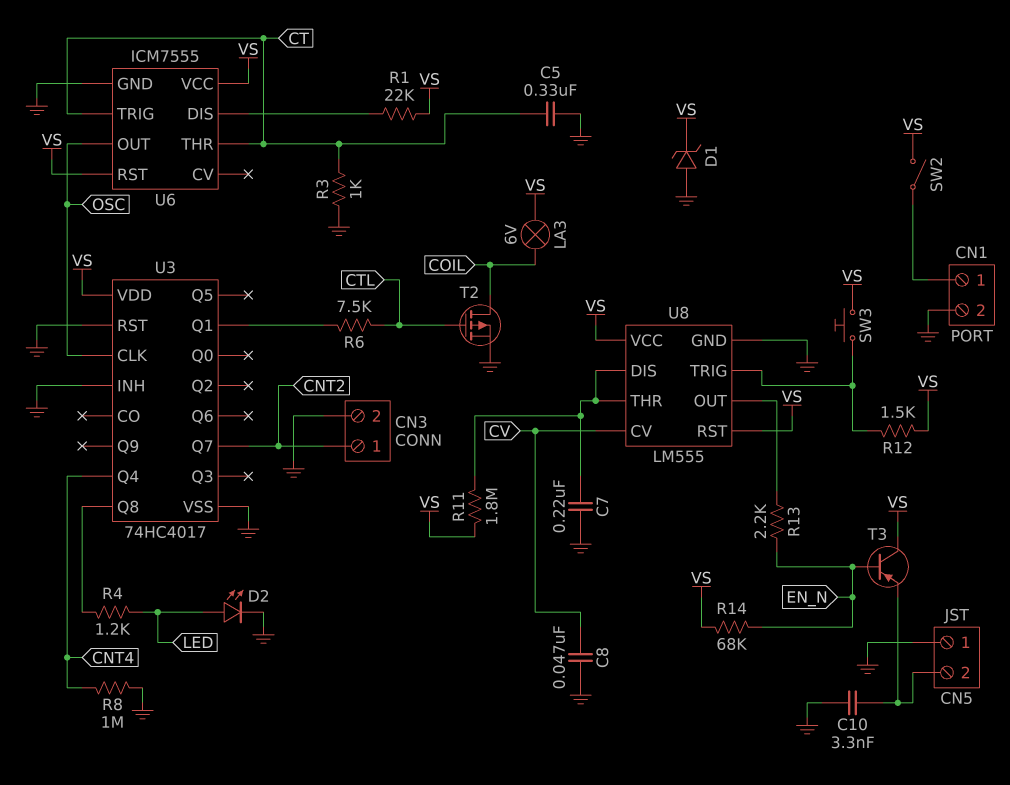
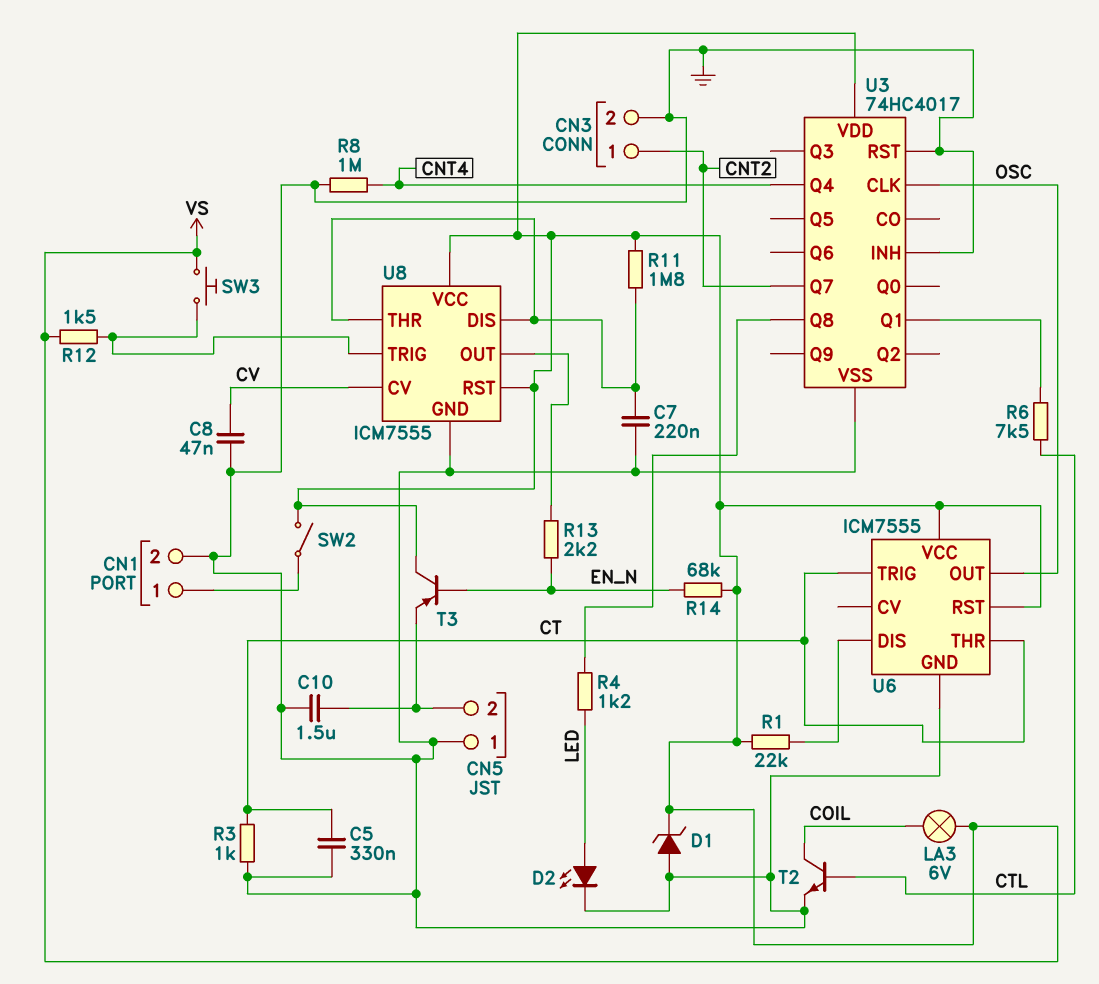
C10: 3.3nF (CN5/2, GND) -> 1.5uF (CN5/2, GND)
T2: PMOS (G CTL, D COIL, S GND) -> NPN (B CTL, C COIL, E GND)
U8: LM555 -> ICM7555

